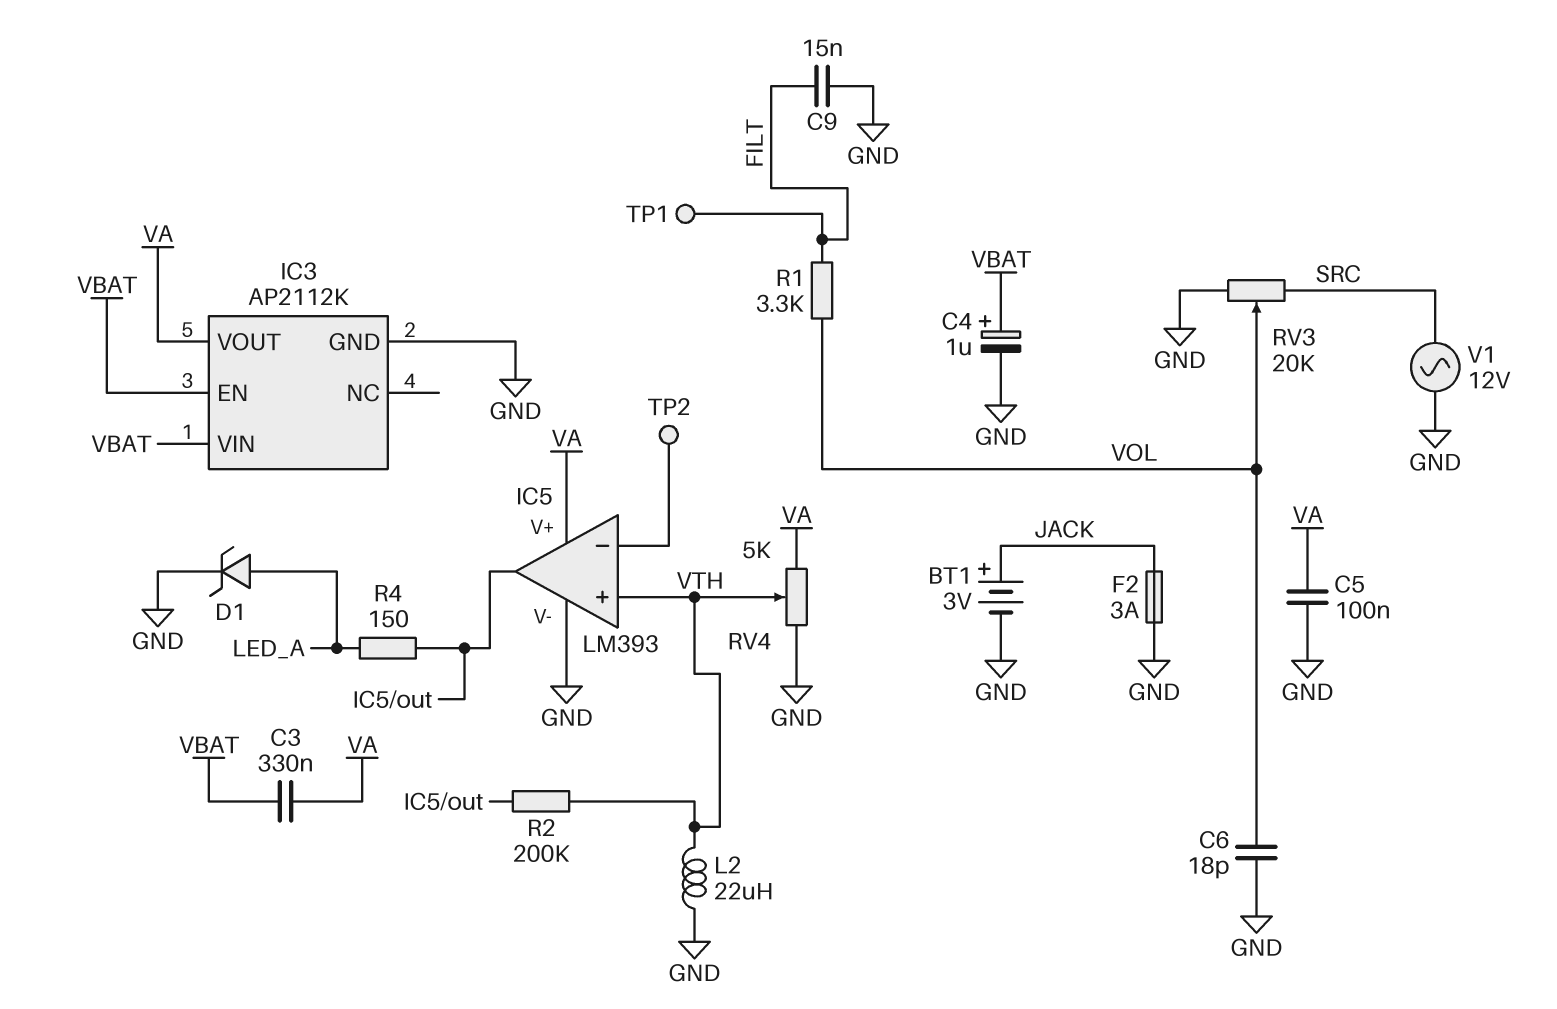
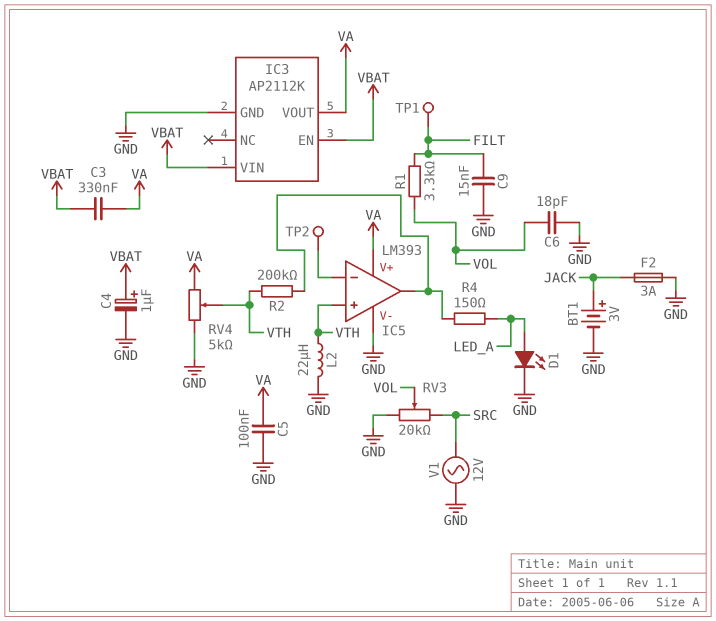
D1: zener (A LED_A, K GND) -> LED (A LED_A, K GND)

